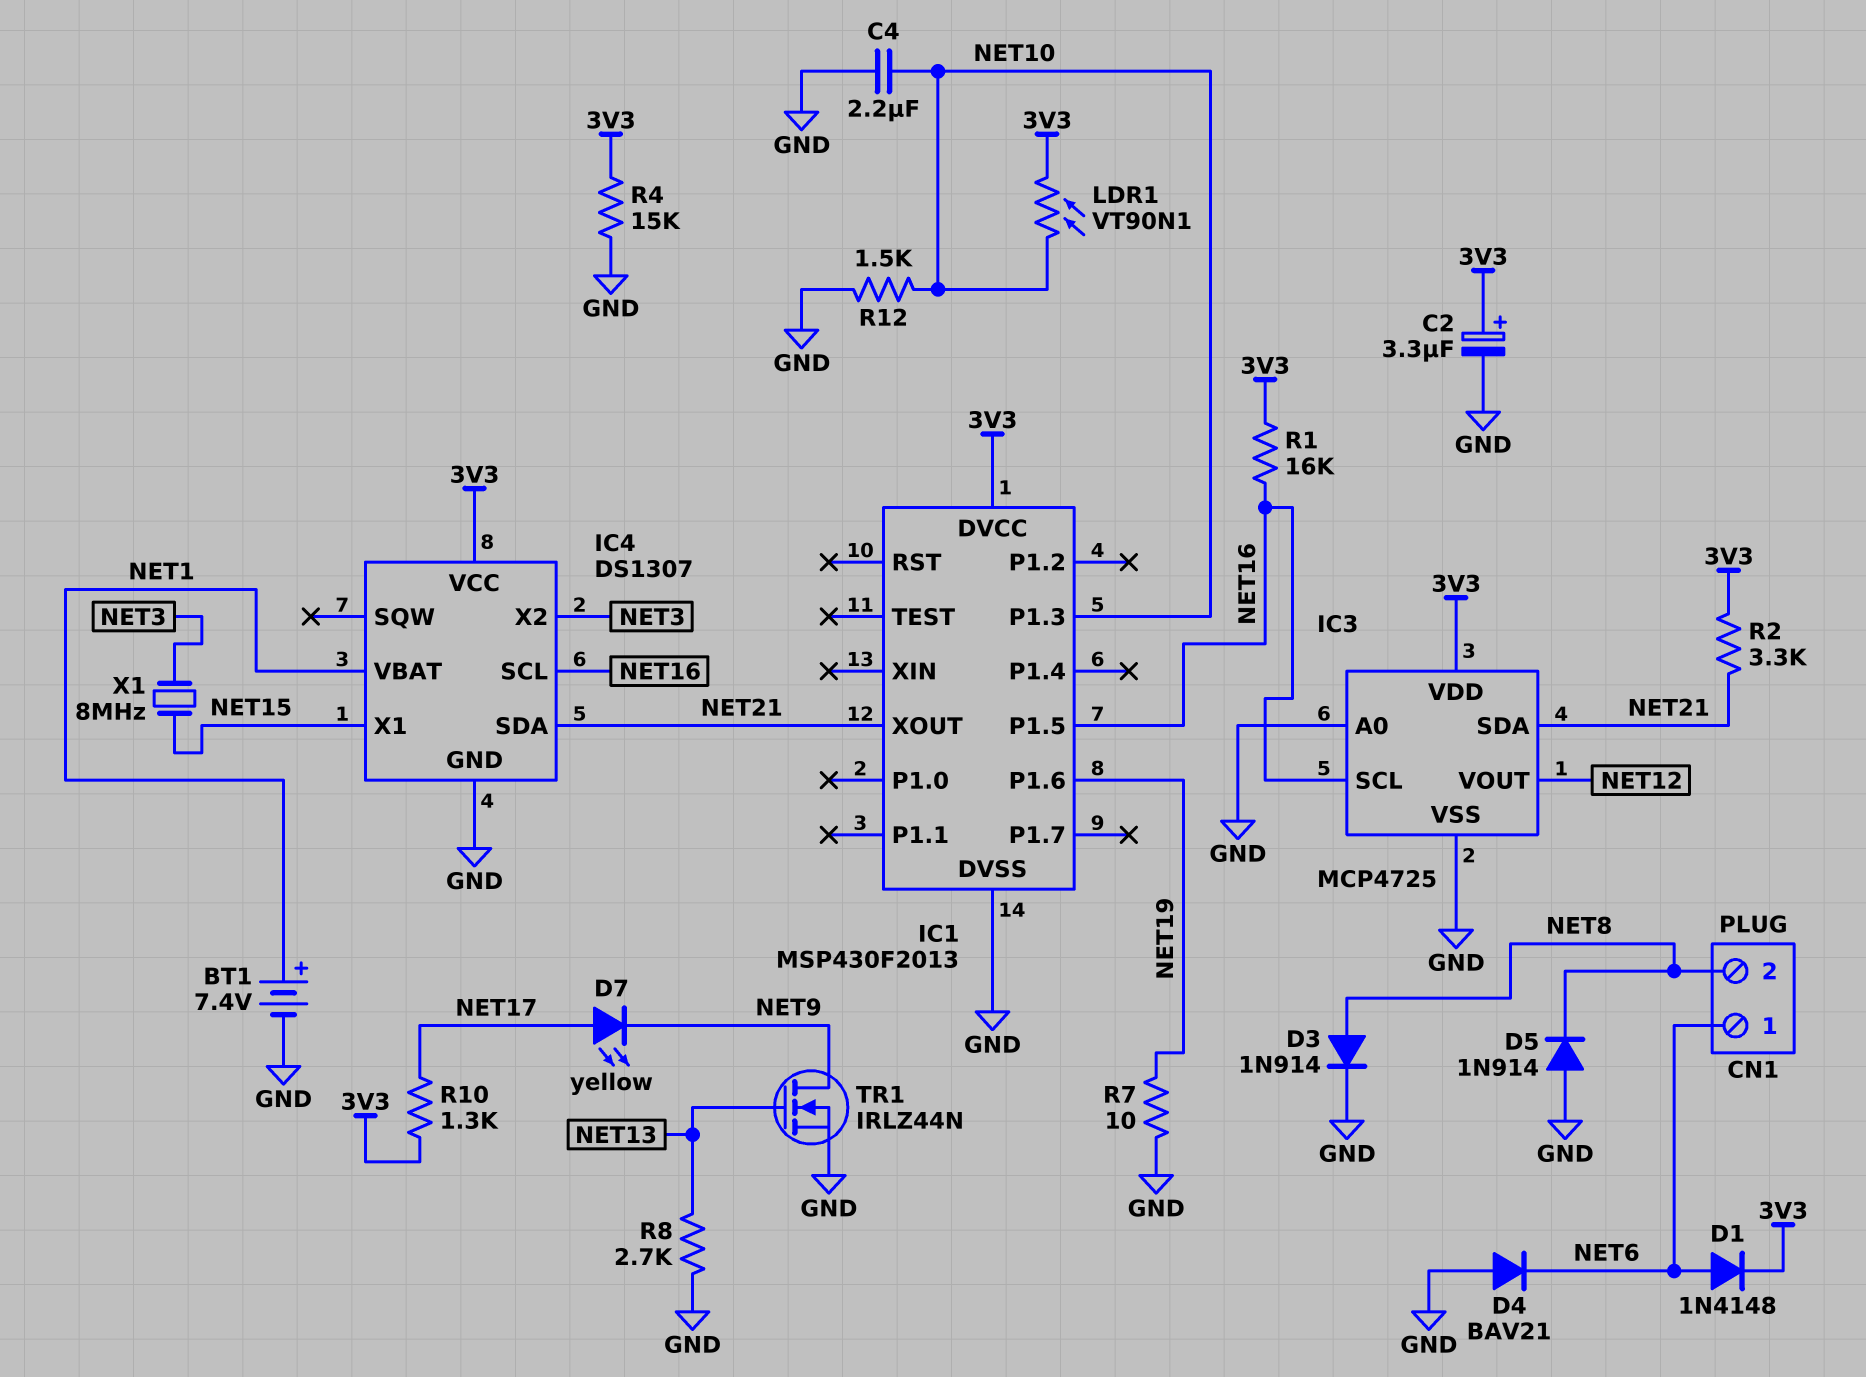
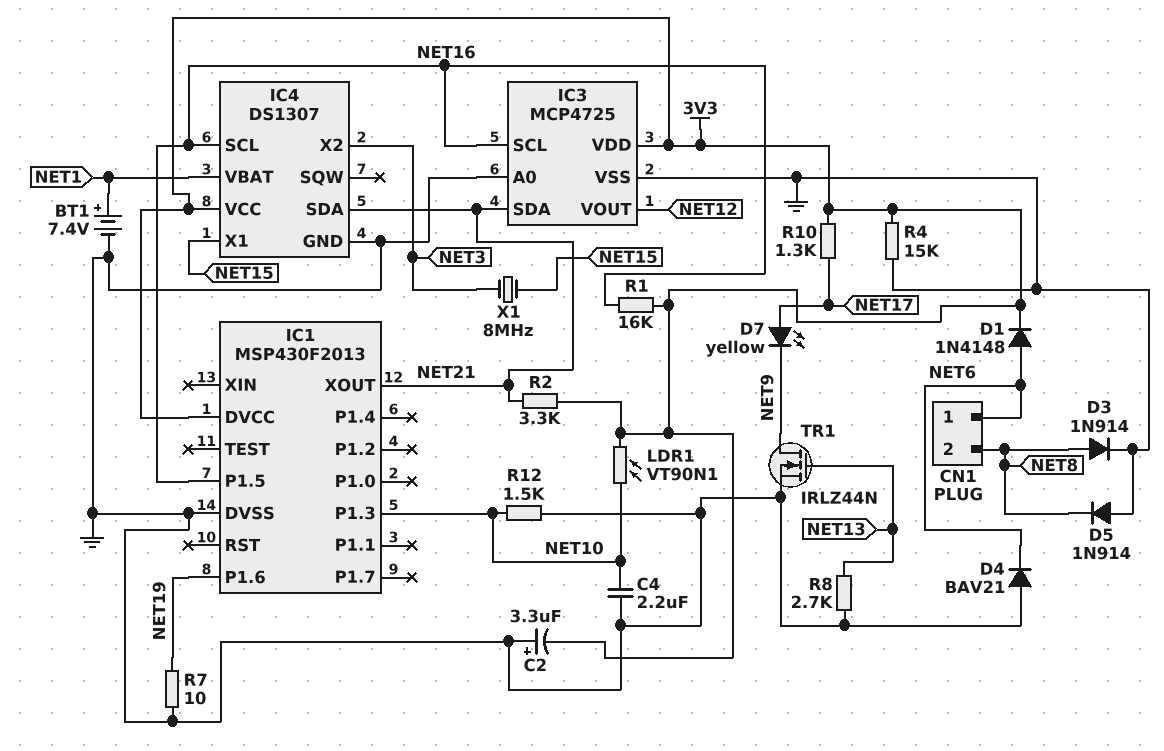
C2: 3.3uF (plus 3V3, minus GND) -> 3.3uF (plus GND, minus 3V3)

